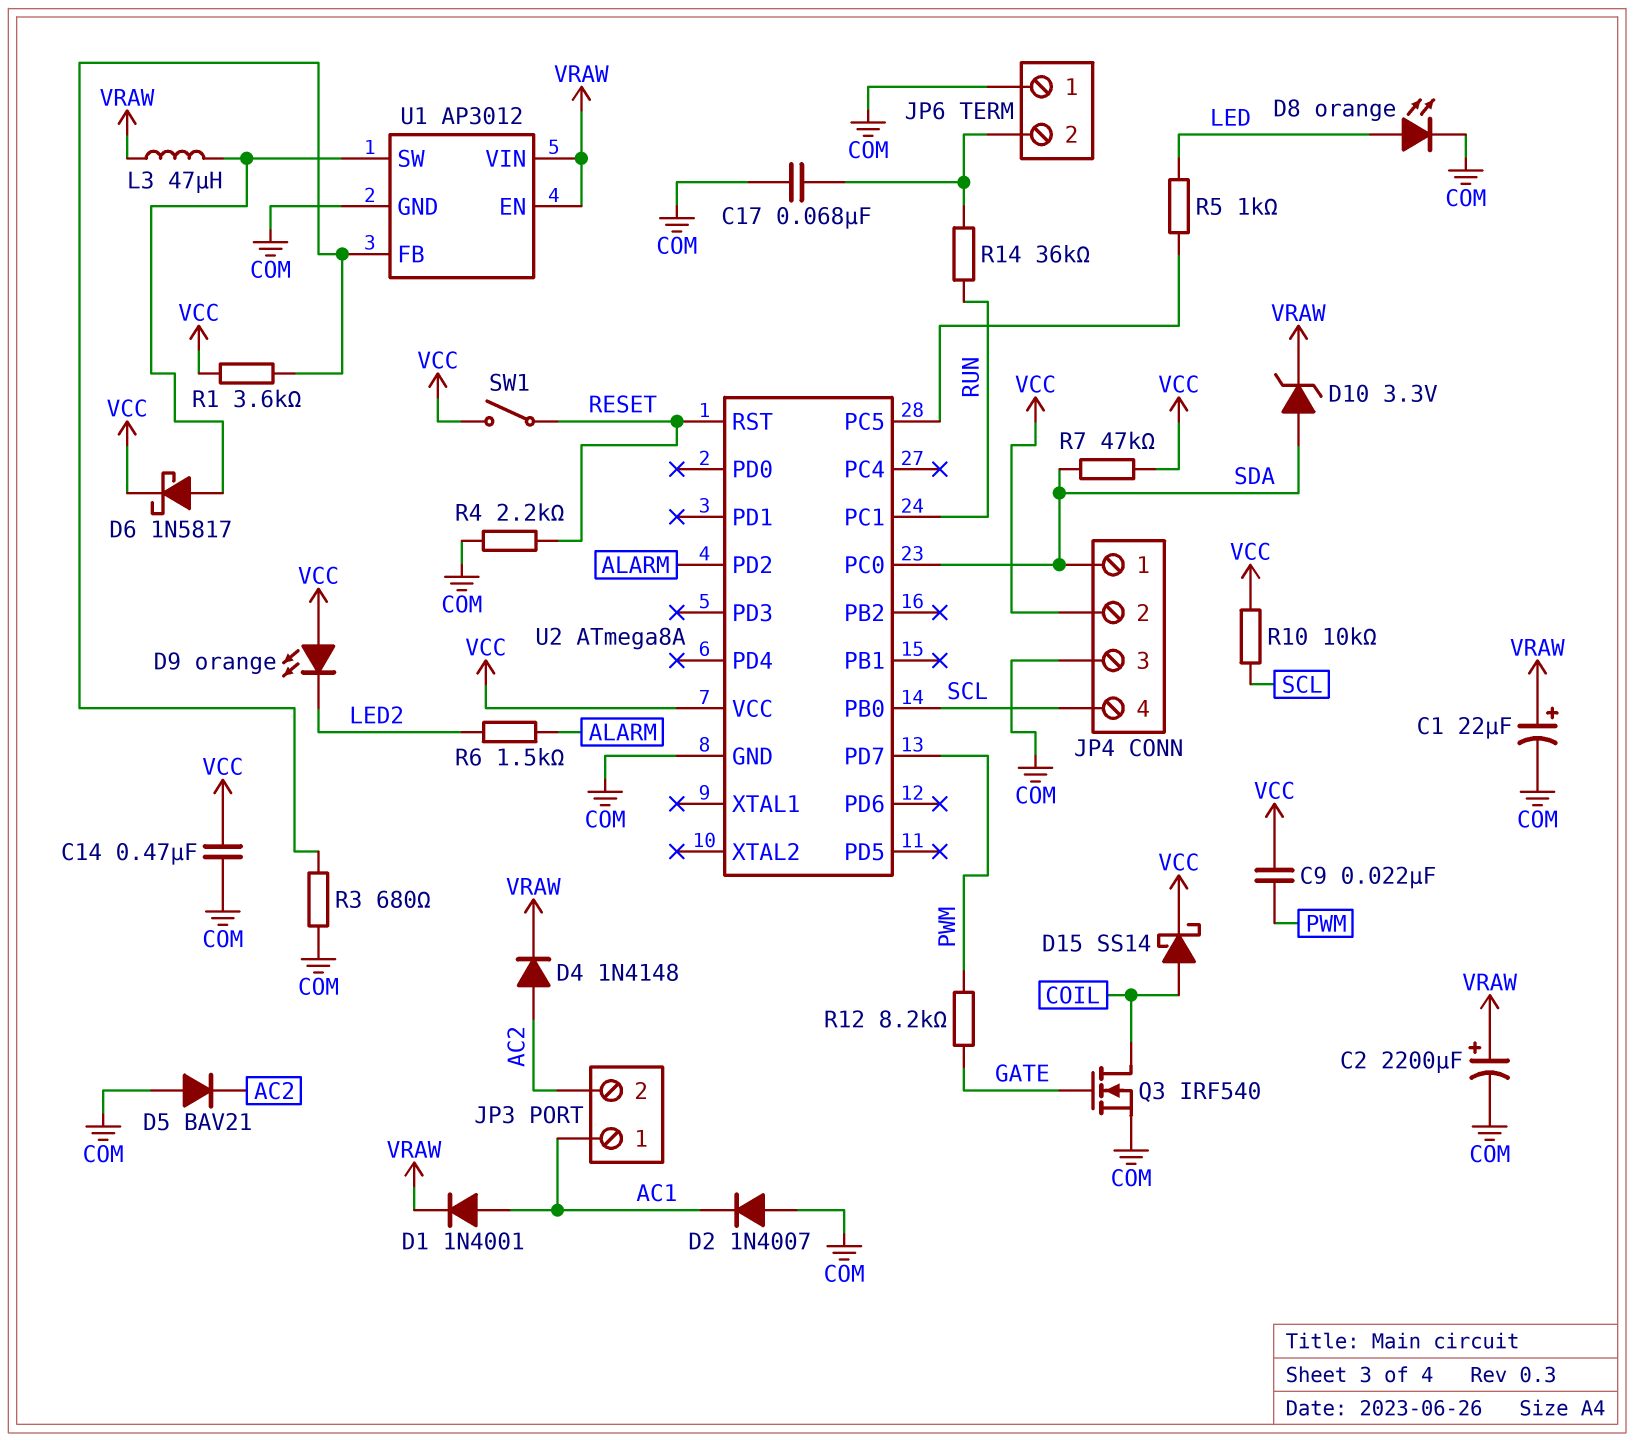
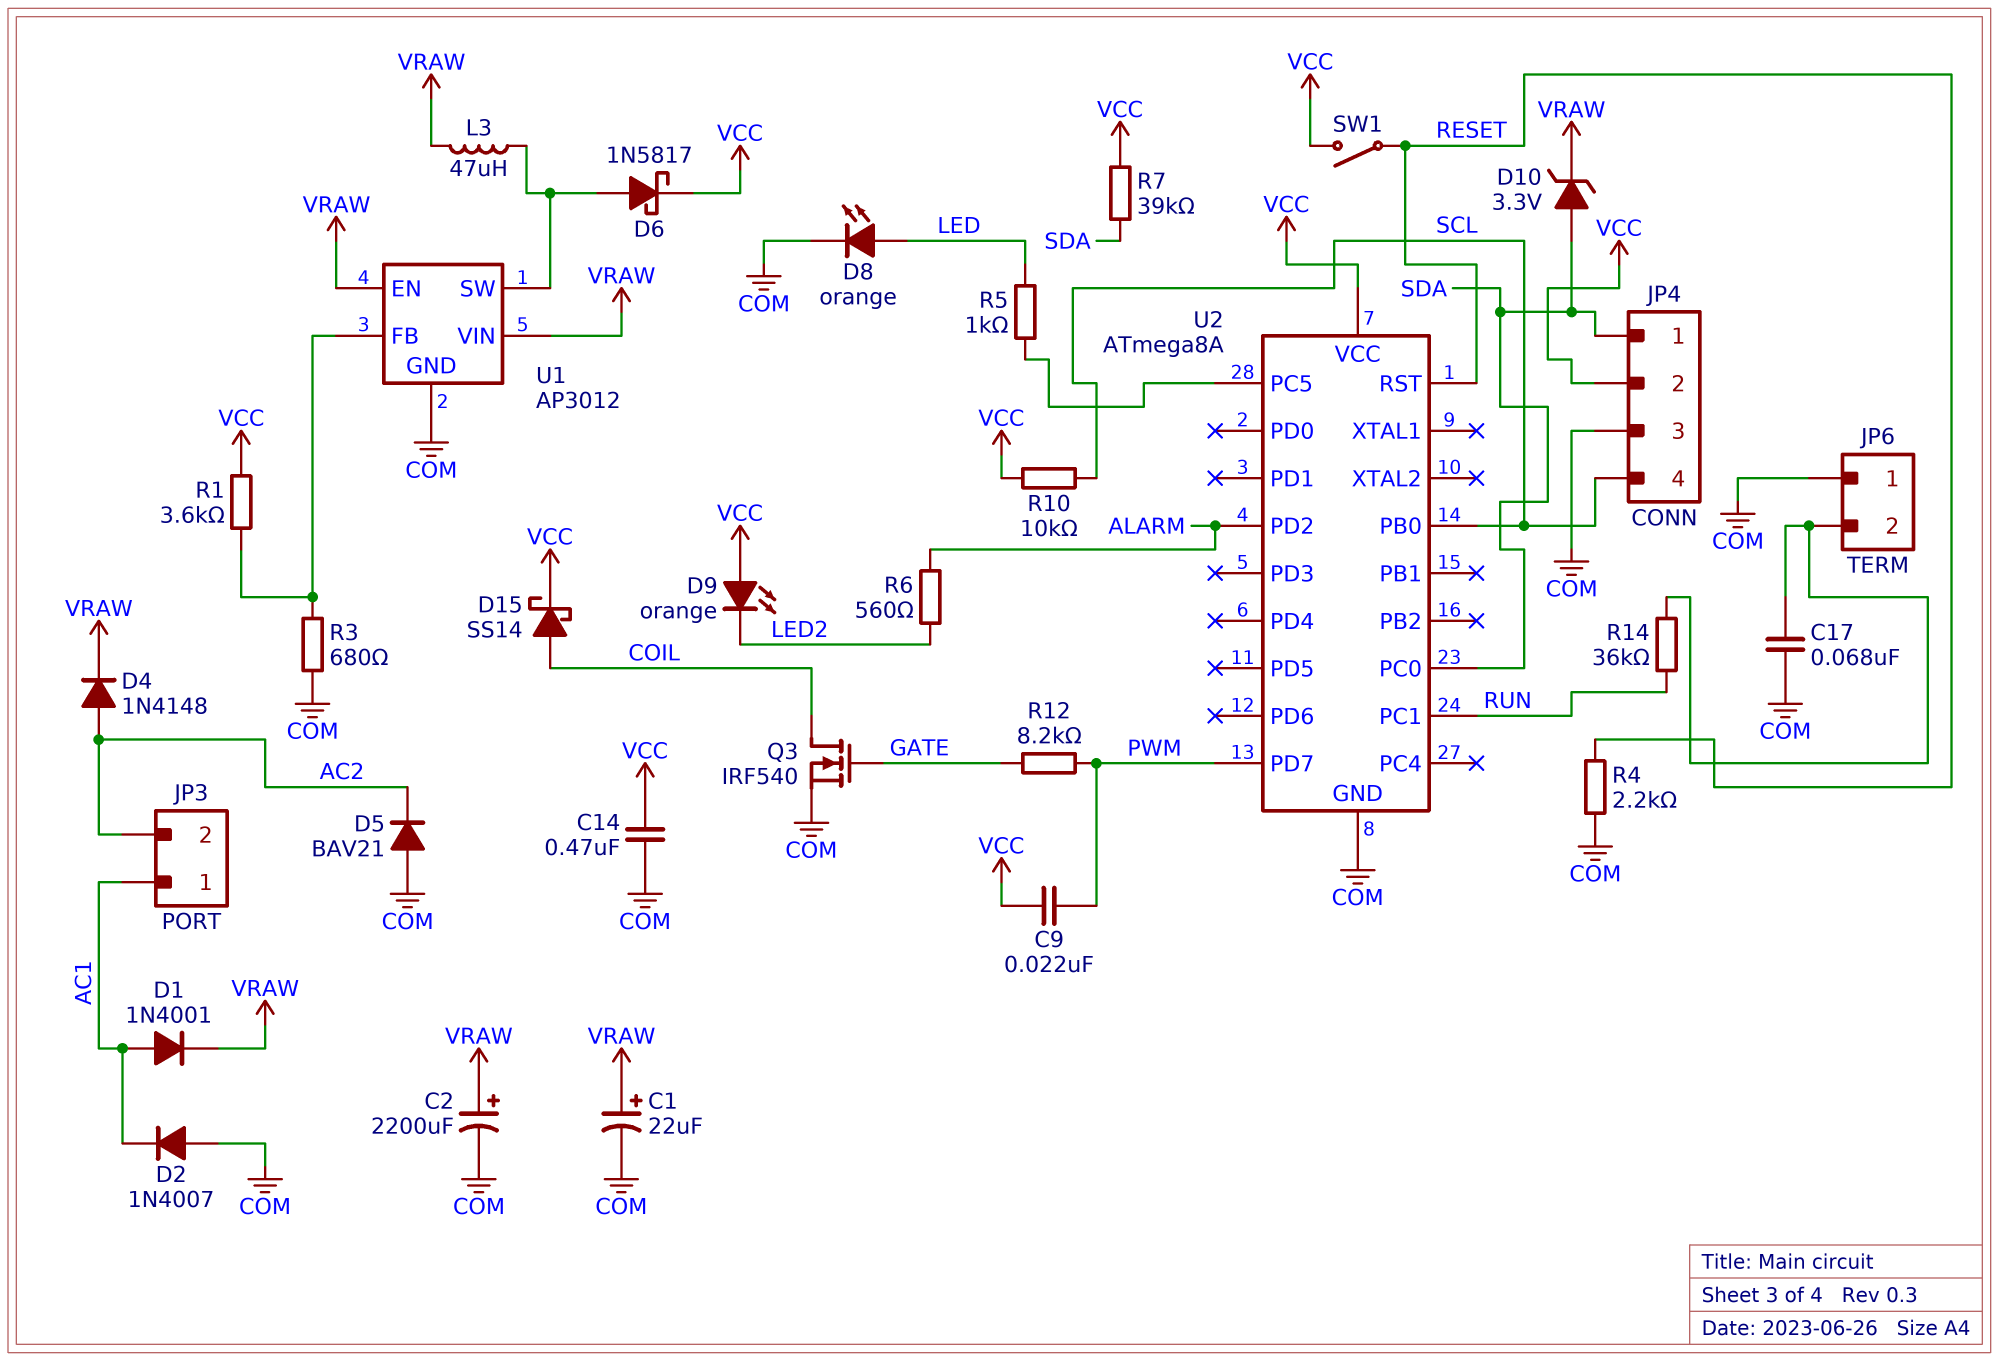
R6: 1.5k (ALARM, LED2) -> 560 (ALARM, LED2)
R7: 47k (SDA, VCC) -> 39k (SDA, VCC)

